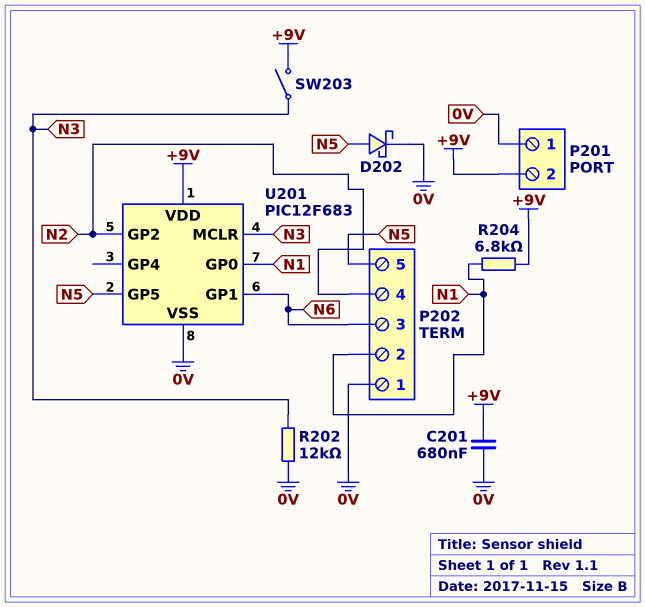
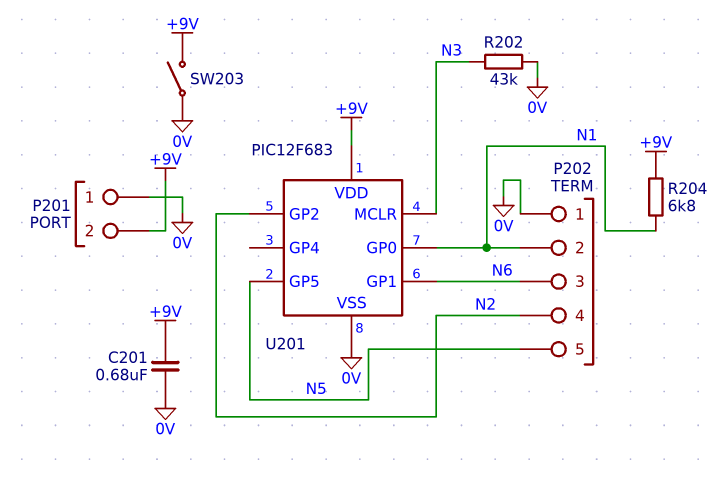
D202: schottky (A N5, K 0V) -> none
R202: 12k (0V, N3) -> 43k (0V, N3)
SW203: switch (+9V, N3) -> switch (+9V, 0V)

